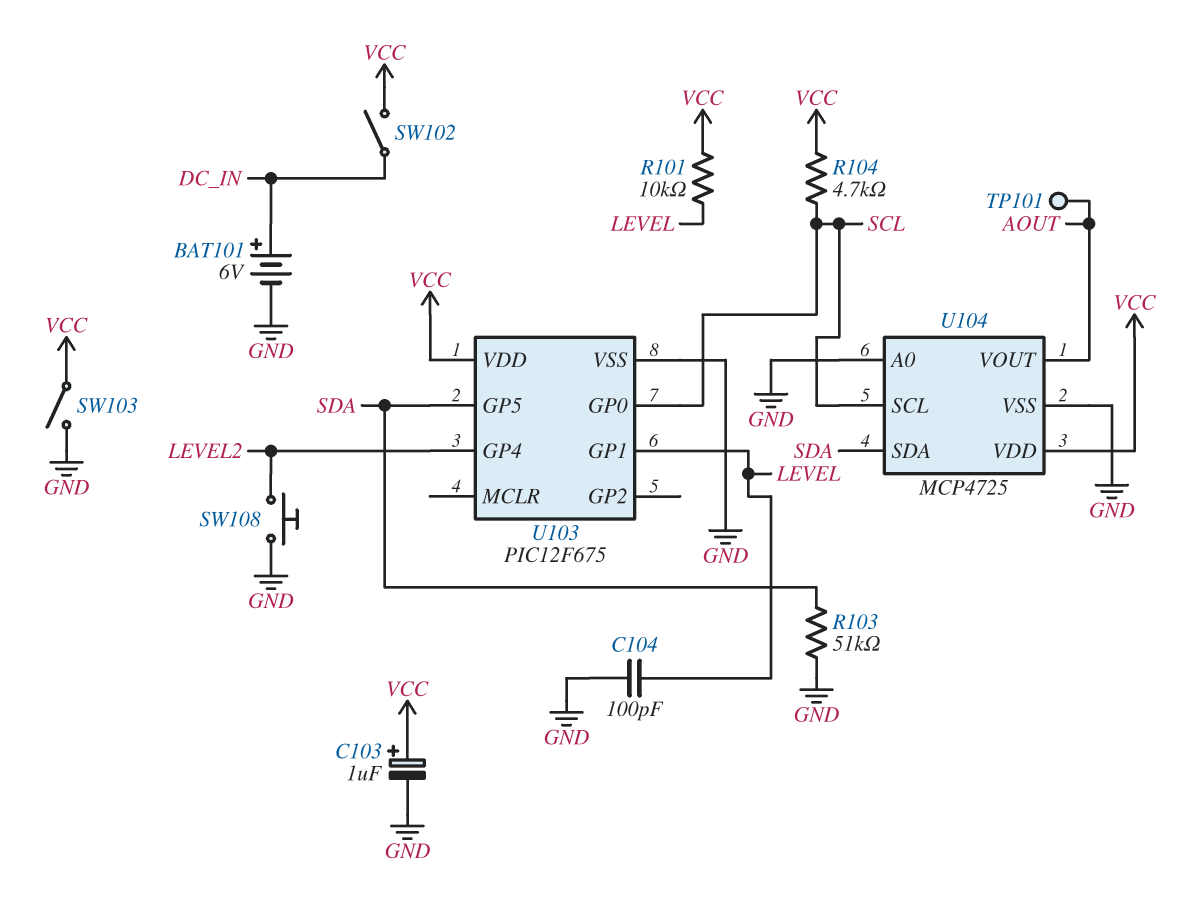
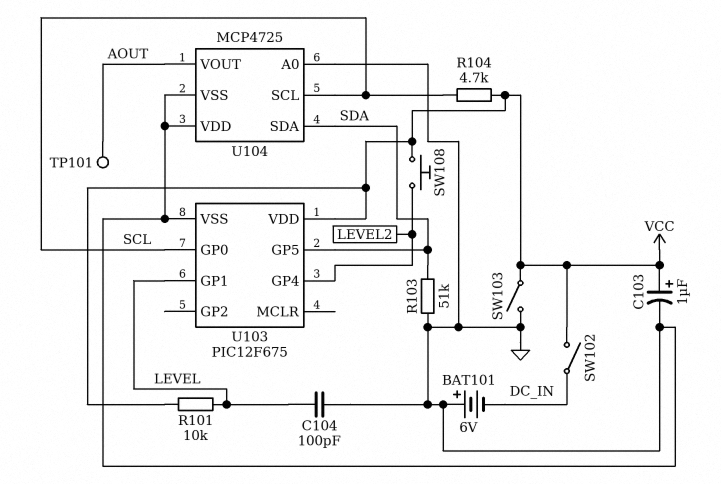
BAT101: 6V (plus DC_IN, minus GND) -> 6V (plus GND, minus DC_IN)
SW108: button (GND, LEVEL2) -> button (LEVEL2, VCC)
U104 pin VDD: VCC -> GND

